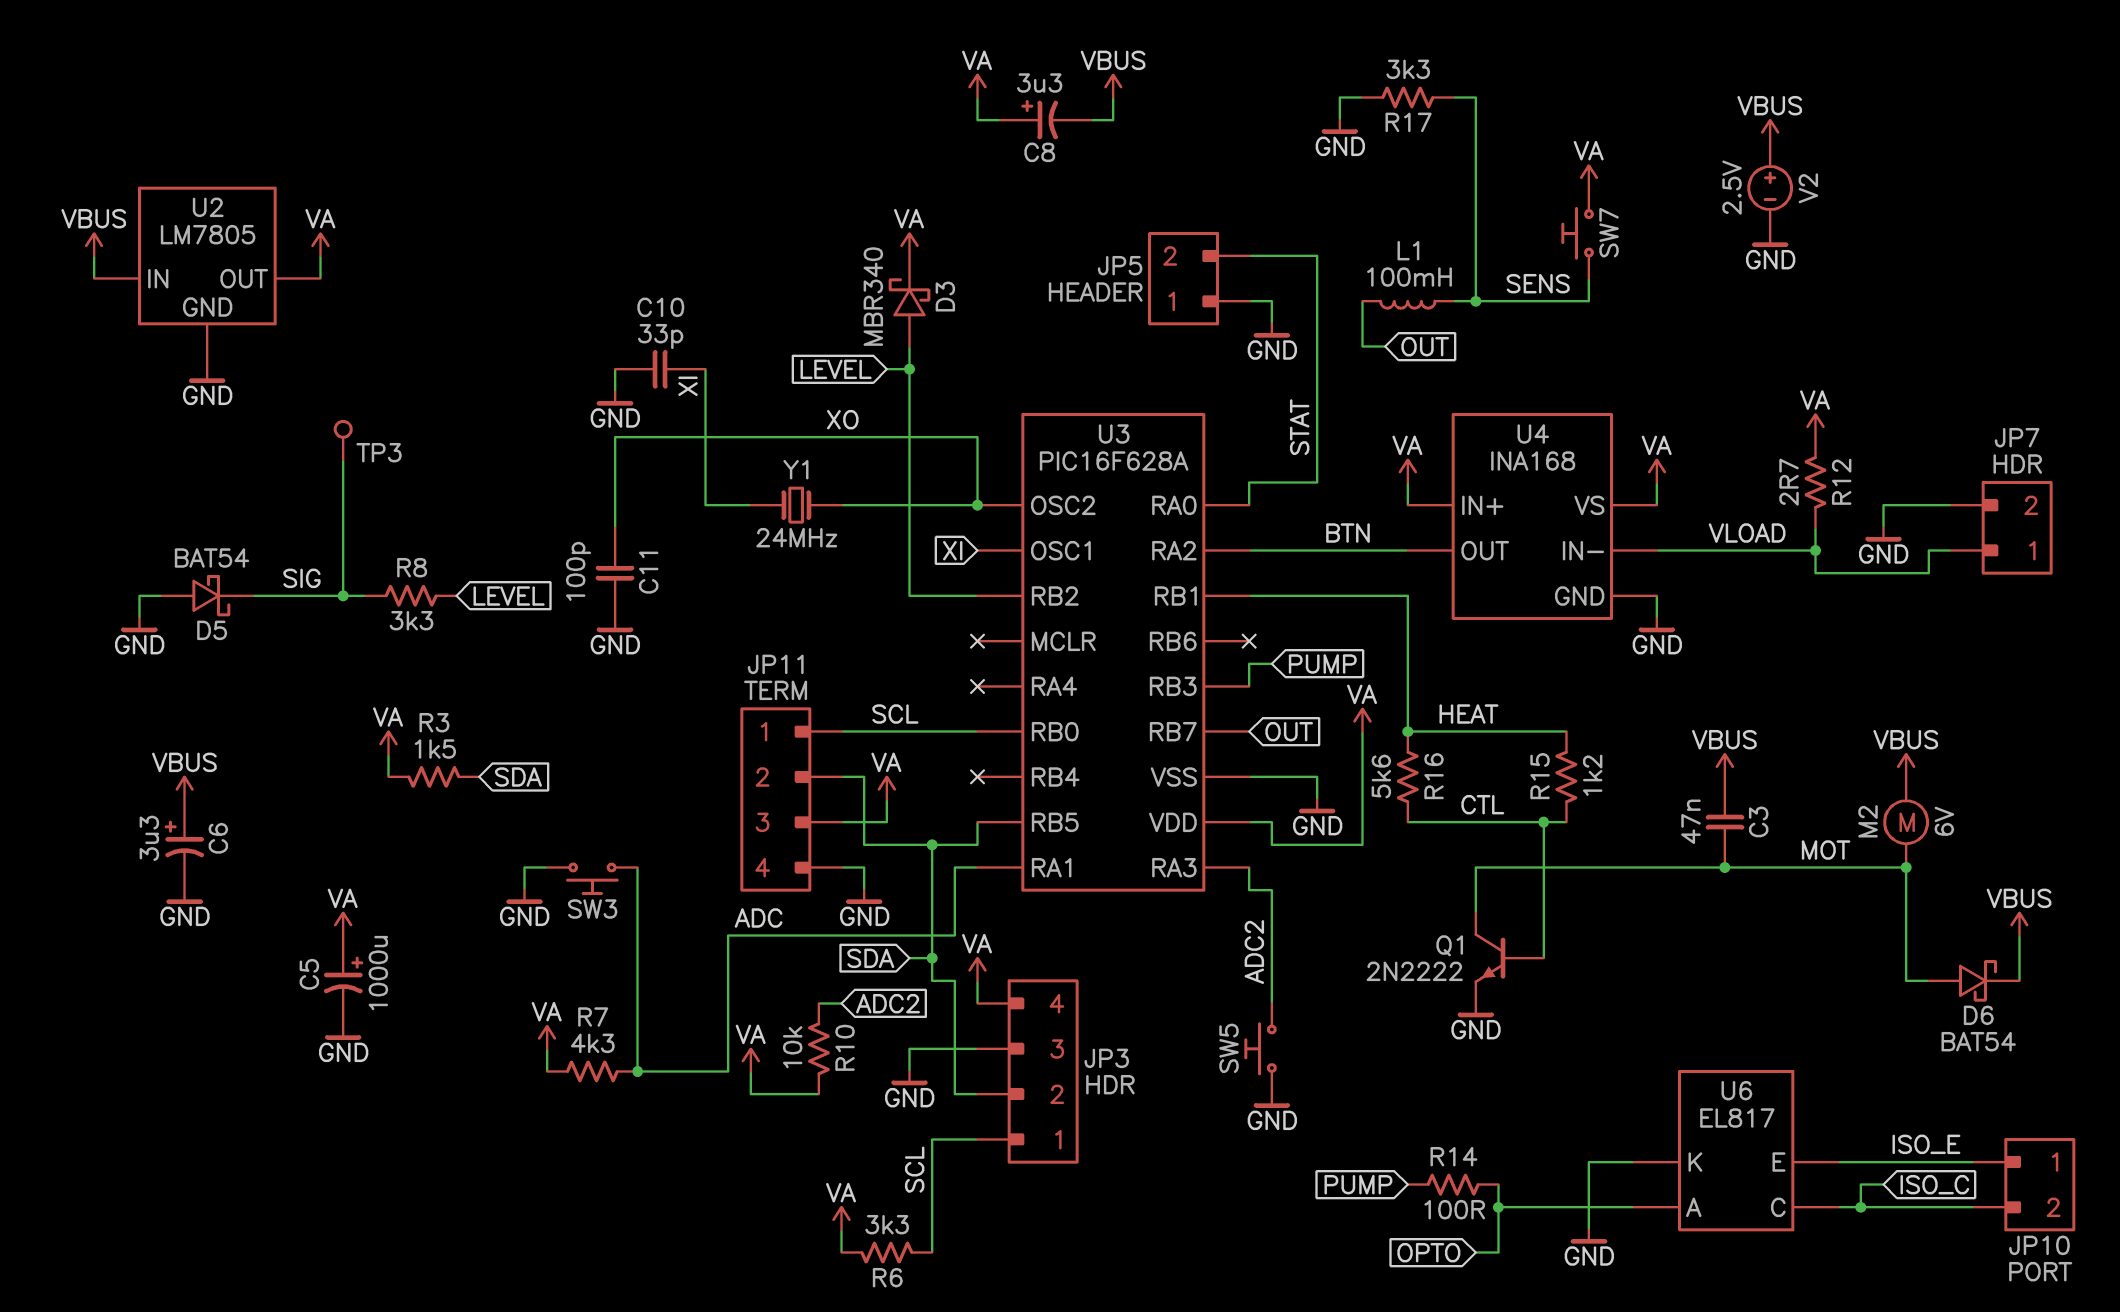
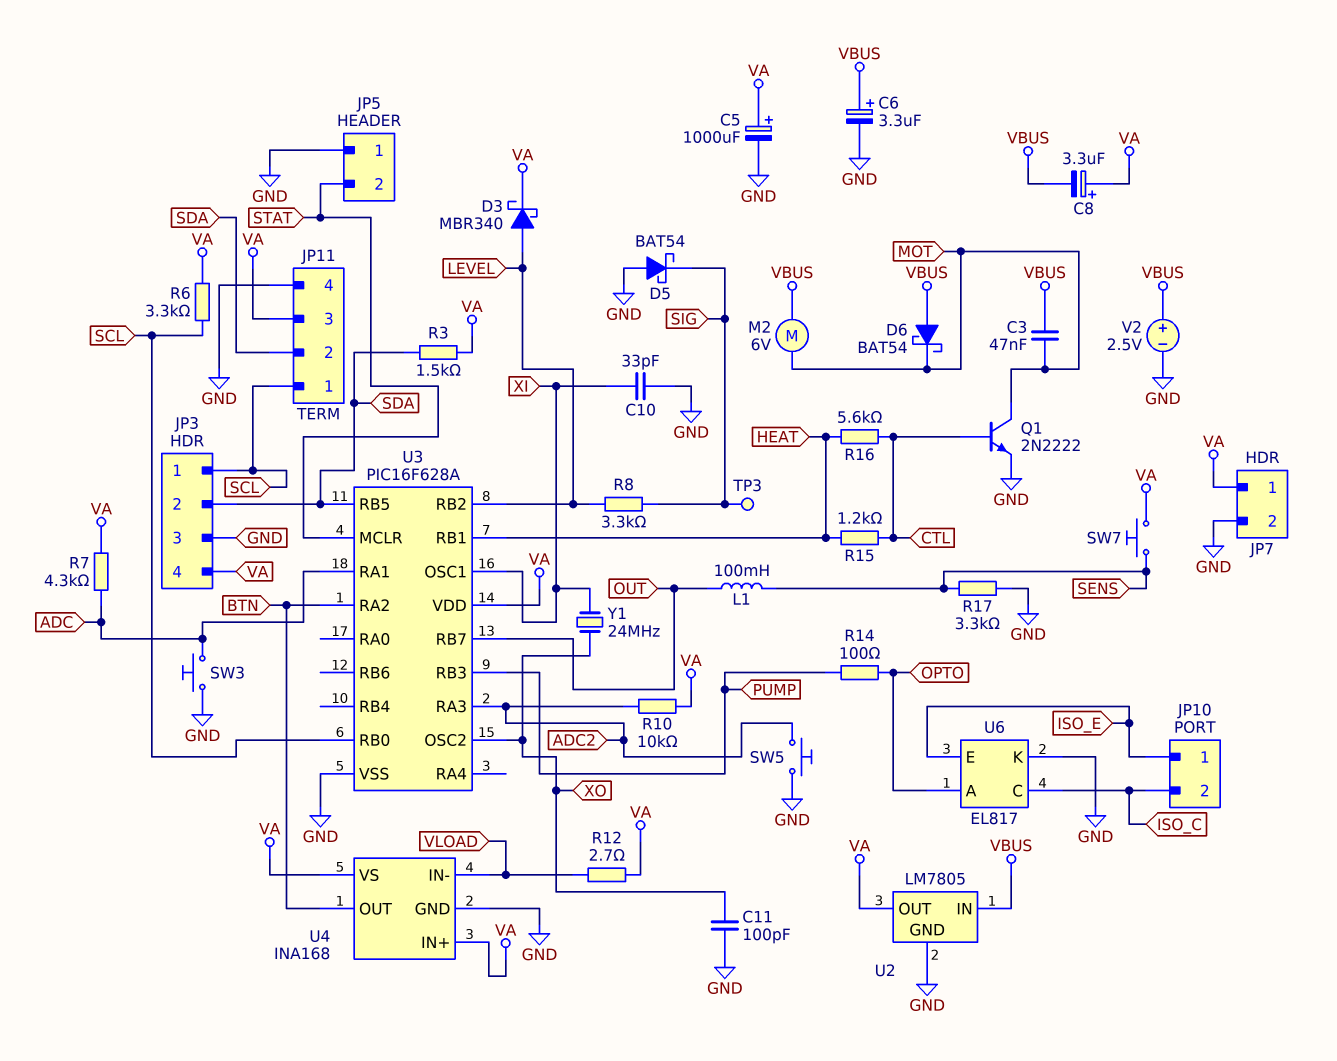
D6: schottky BAT54 (A MOT, K VBUS) -> schottky BAT54 (A VBUS, K MOT)
JP7 pin 1: VLOAD -> VA
U3 pin MCLR: none -> STAT
U3 pin RA0: STAT -> none

